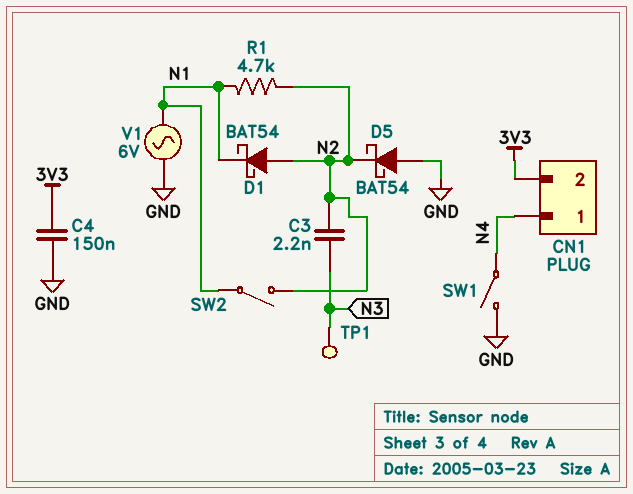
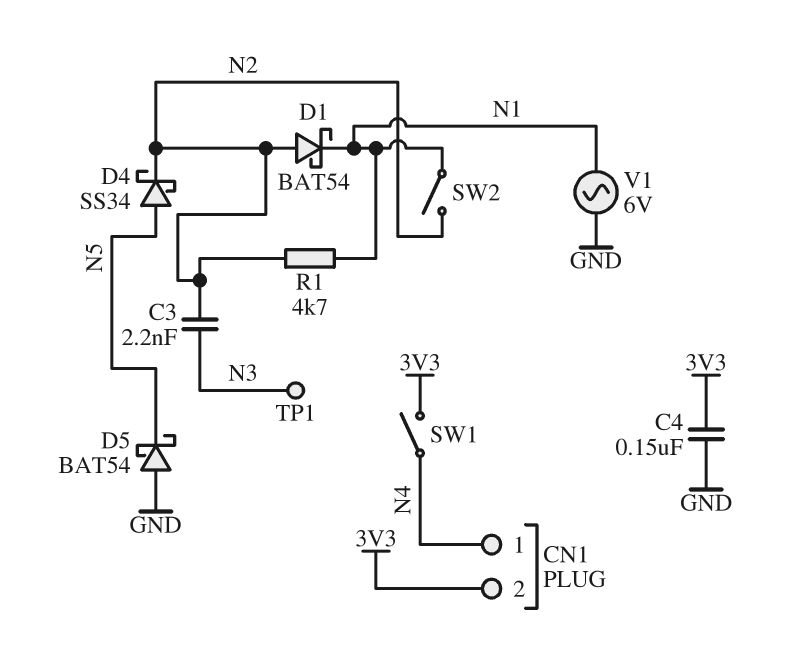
D4: none -> schottky SS34 (A N5, K N2)
D5: schottky BAT54 (A GND, K N2) -> schottky BAT54 (A GND, K N5)
SW1: switch (GND, N4) -> switch (3V3, N4)

